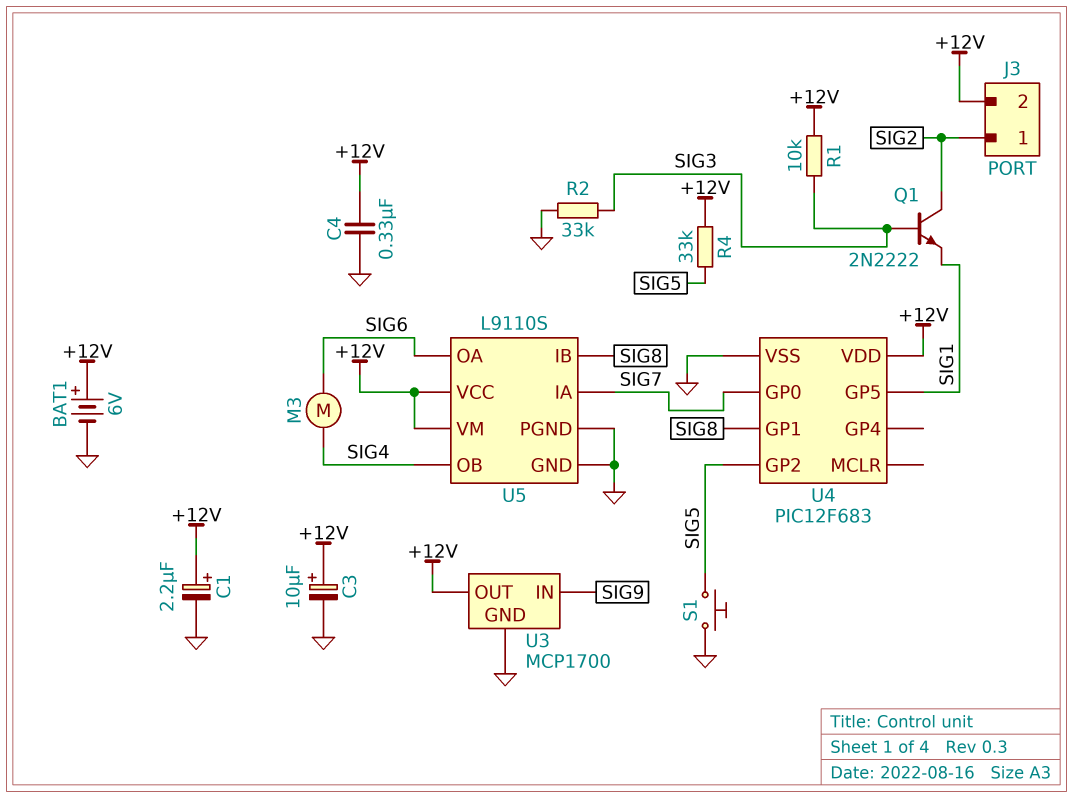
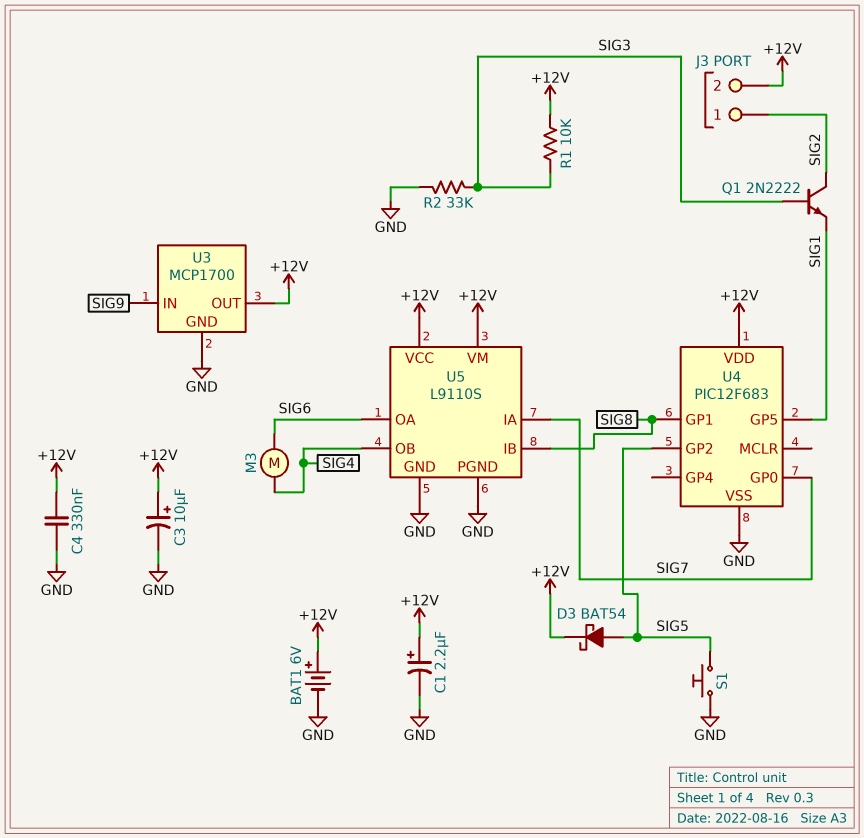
D3: none -> schottky BAT54 (A SIG5, K +12V)
R4: 33k (+12V, SIG5) -> none

